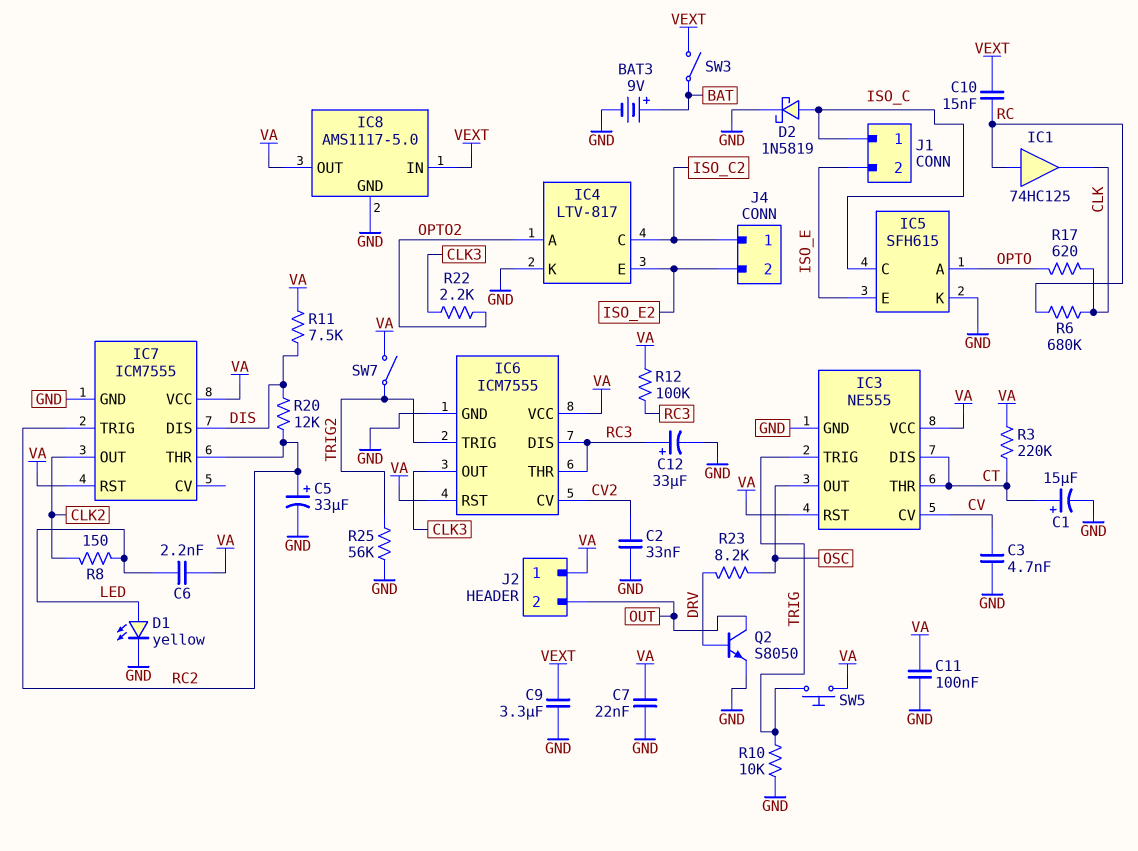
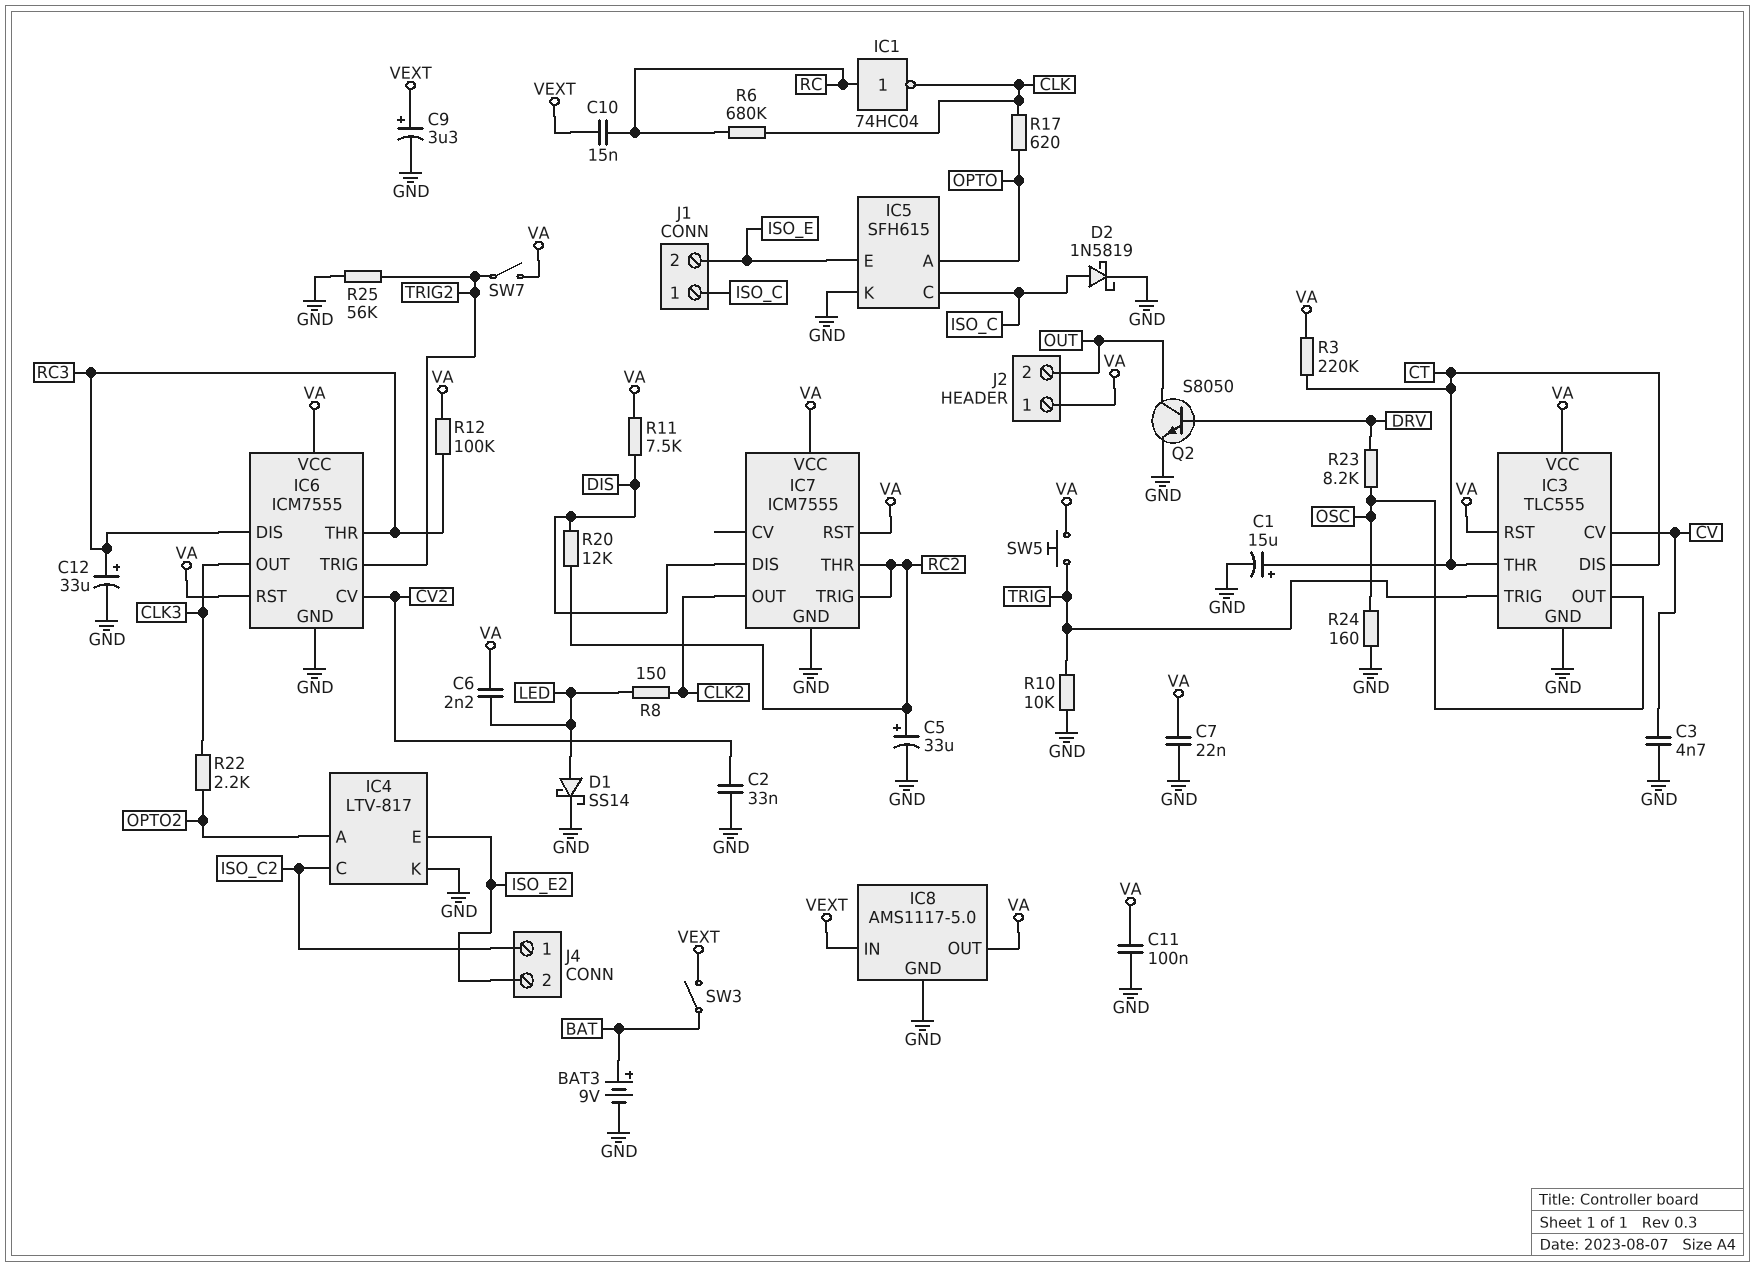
C9: 3.3uF (GND, VEXT) -> 3.3uF (plus VEXT, minus GND)
D1: LED yellow (A LED, K GND) -> schottky SS14 (A LED, K GND)
IC1: buffer 74HC125 (in RC, out CLK) -> NOT 74HC04 (in RC, out CLK)
IC3: NE555 -> TLC555
R24: none -> 160 (GND, OSC)

